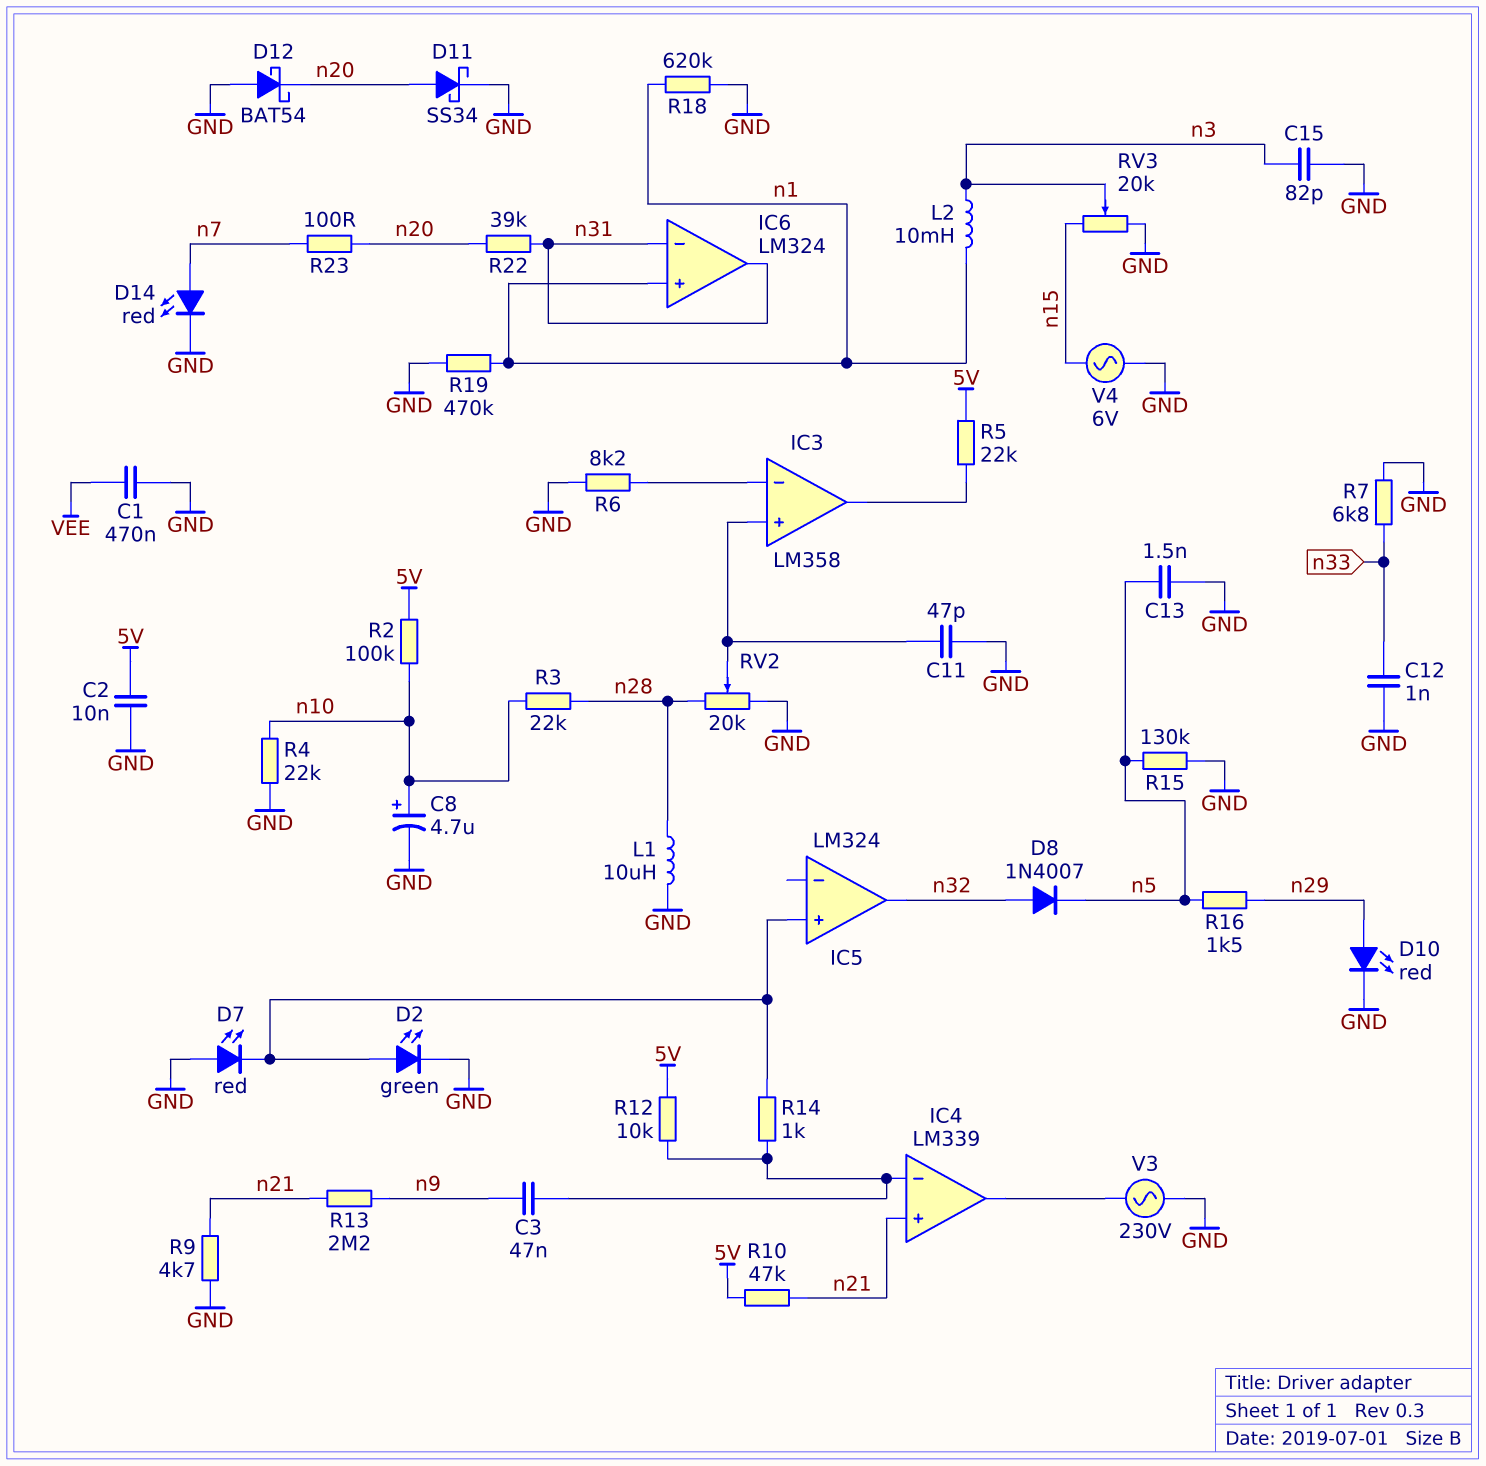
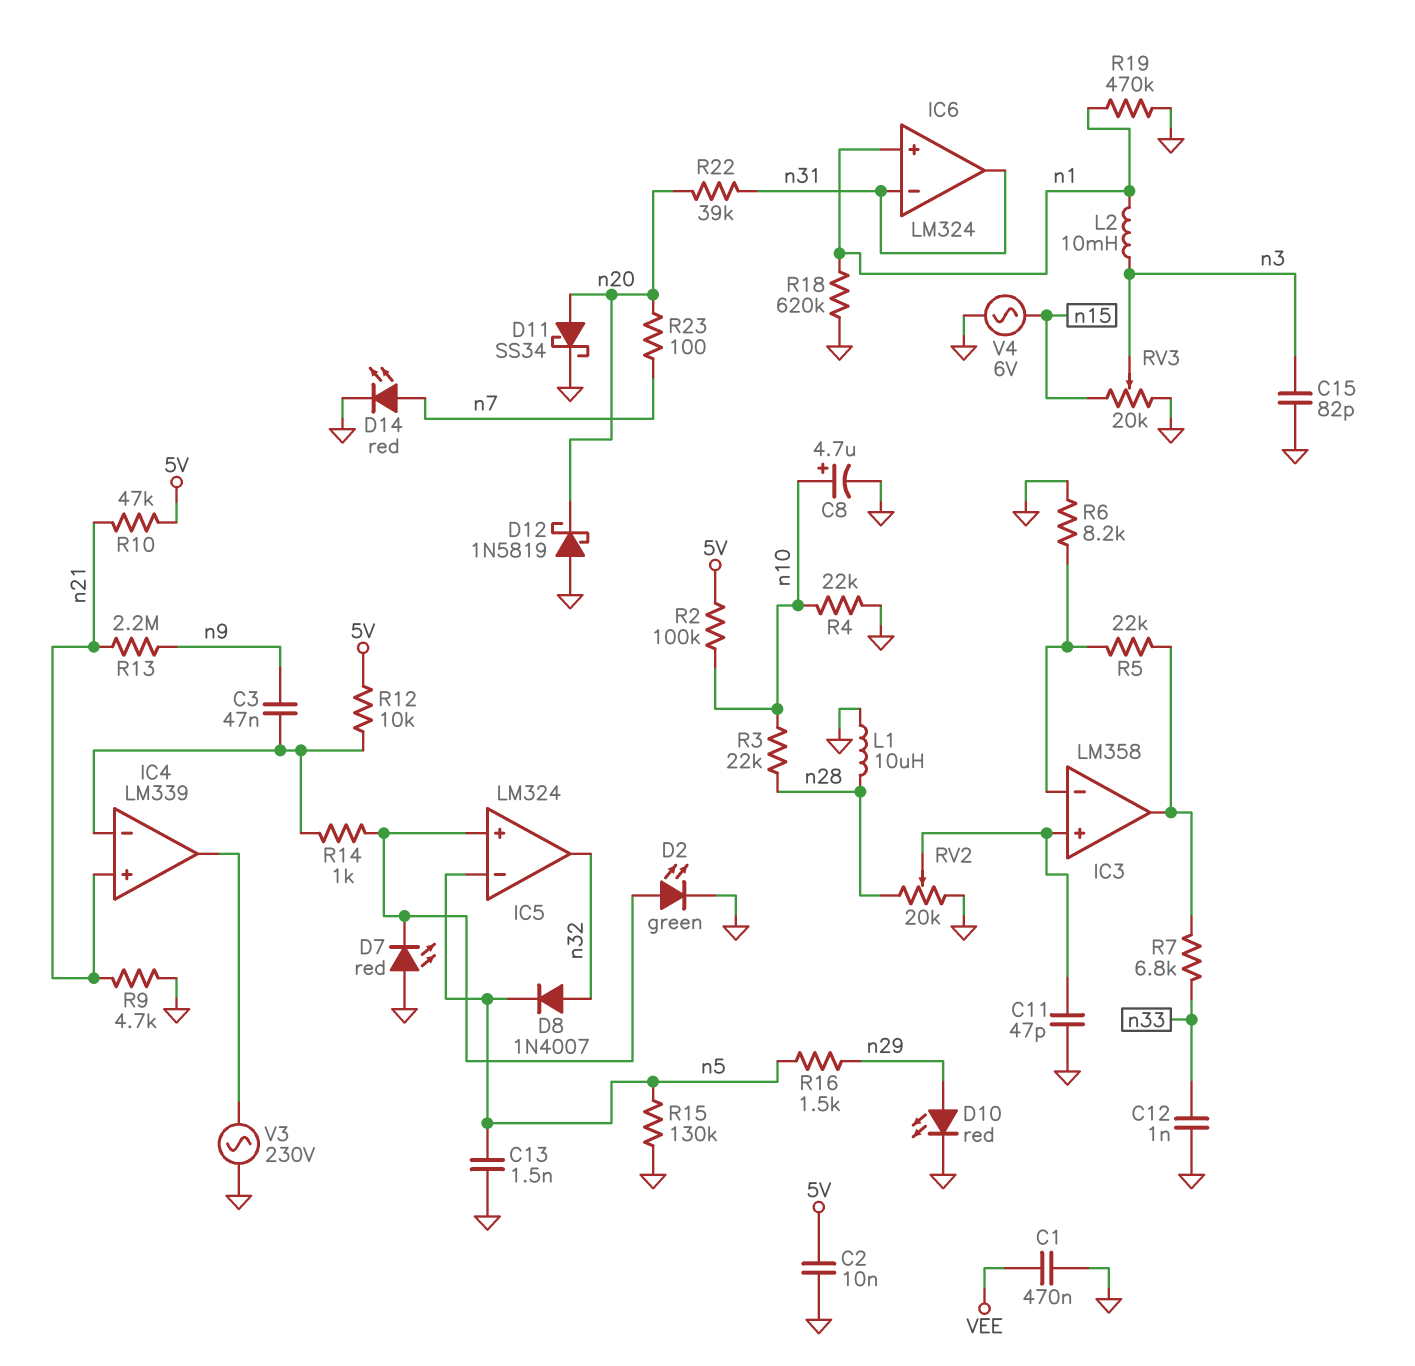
D12: schottky BAT54 (A GND, K n20) -> schottky 1N5819 (A GND, K n20)
IC5 pin in-: none -> n5
R5: 22k (5V, IC3/out) -> 22k (IC3/in-, IC3/out)
R7: 6.8k (GND, n33) -> 6.8k (IC3/out, n33)

